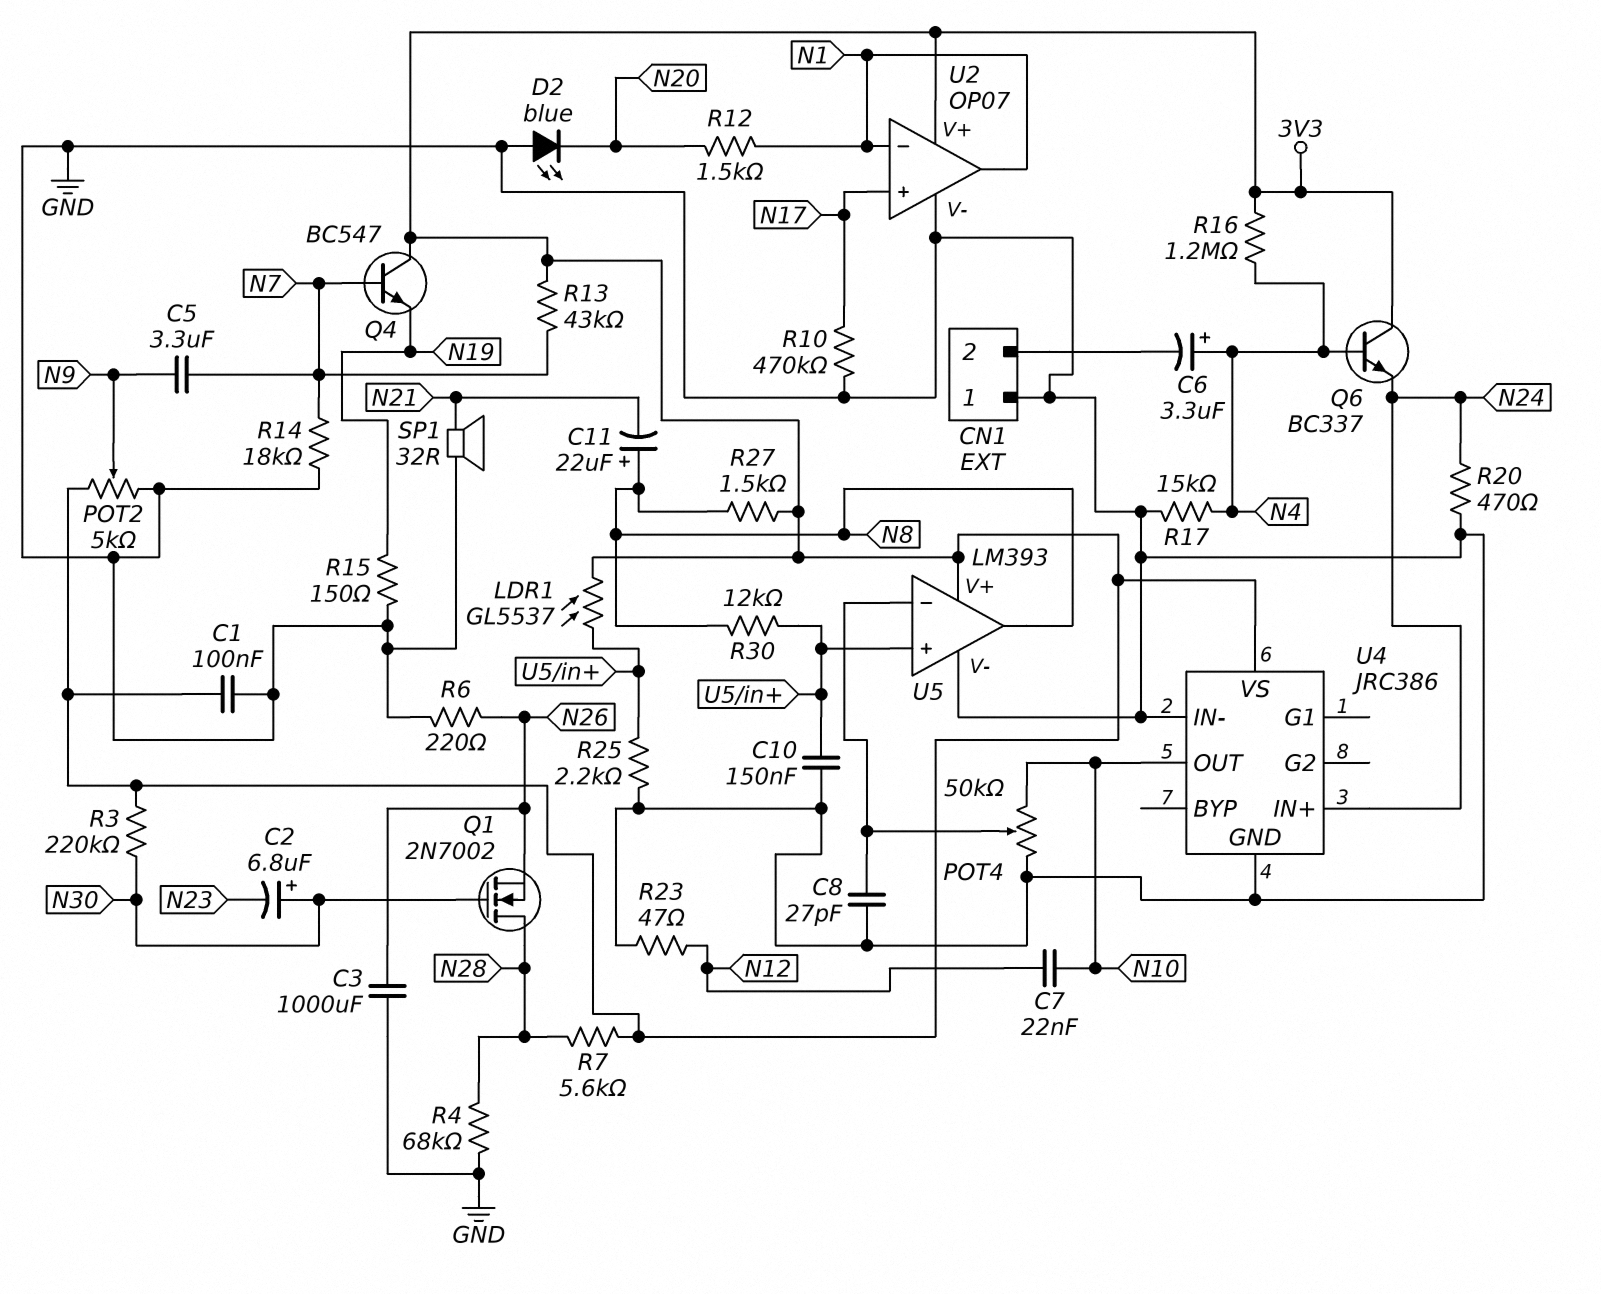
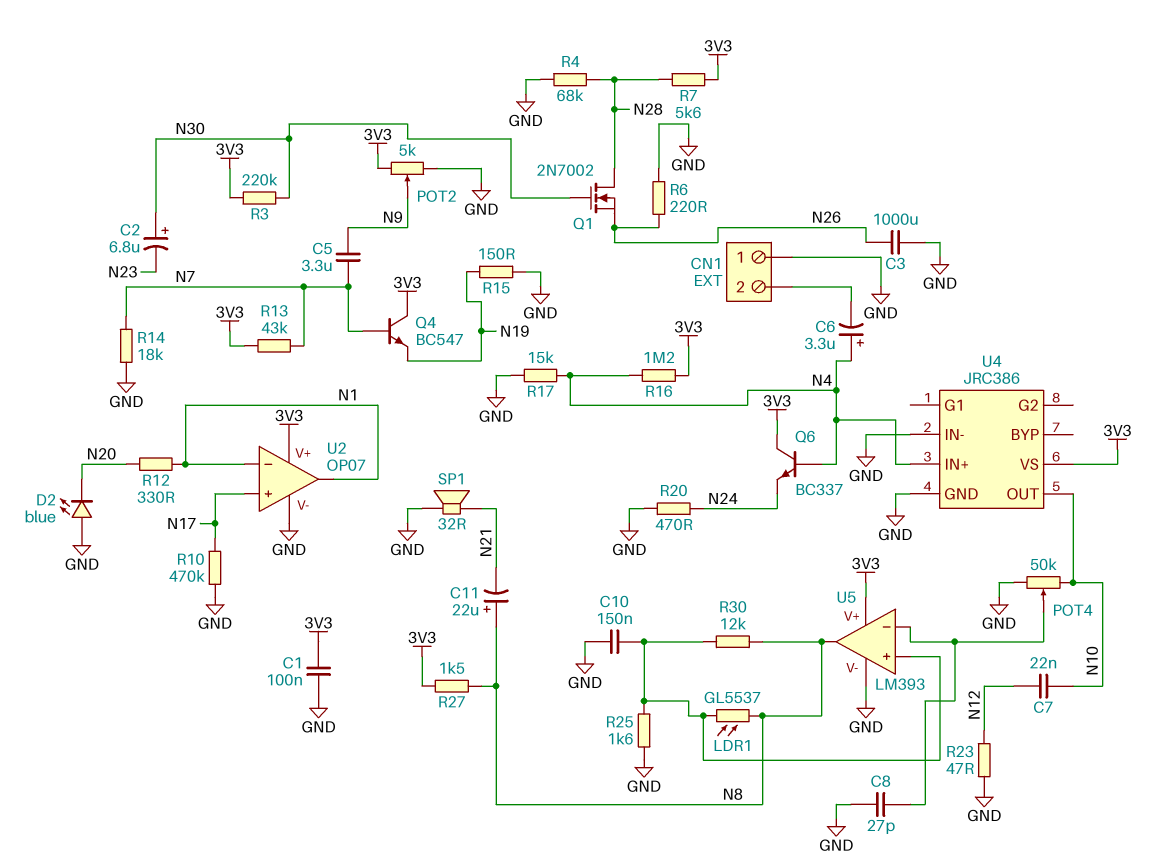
LDR1: GL5537 (3V3, U5/in+) -> GL5537 (N8, U5/in+)
R12: 1.5k (N1, N20) -> 330 (N1, N20)
R25: 2.2k (GND, U5/in+) -> 1.6k (GND, U5/in+)
U4 pin IN+: N24 -> N4

